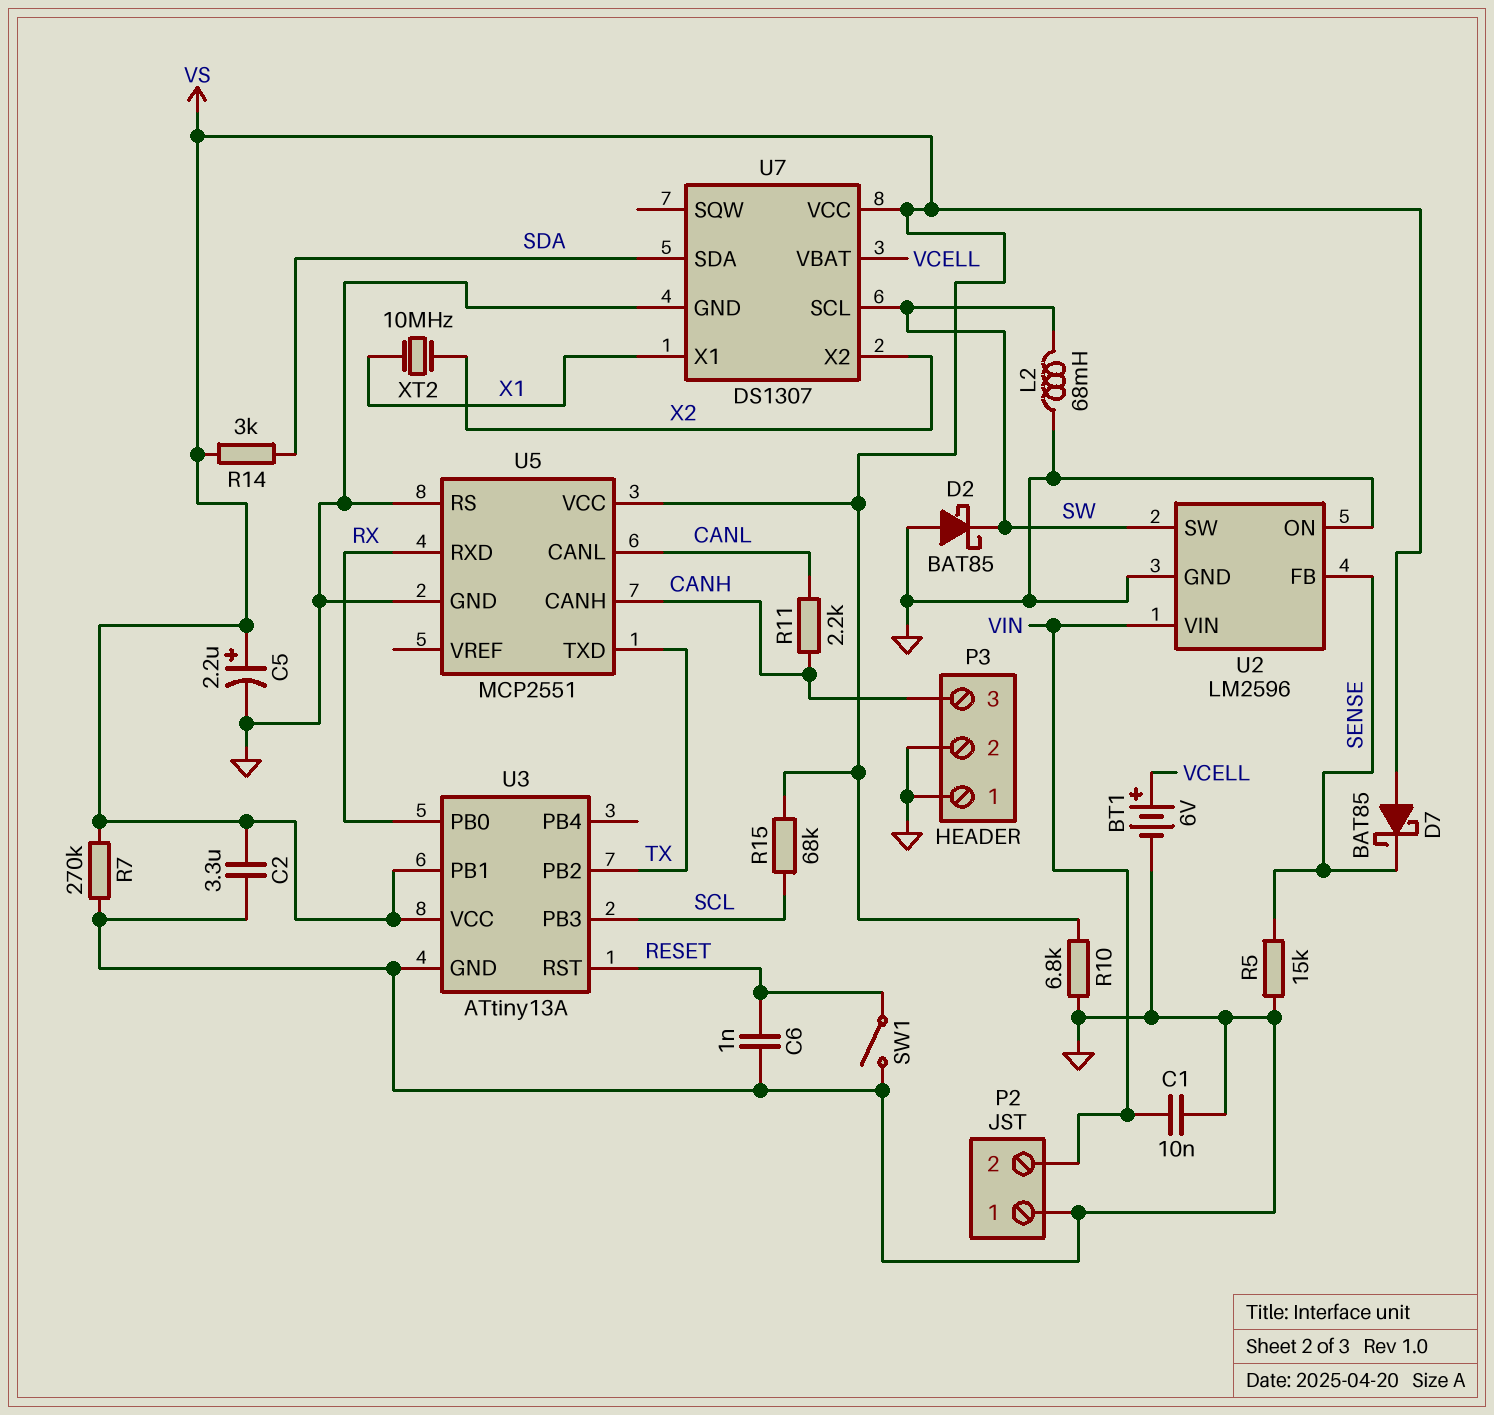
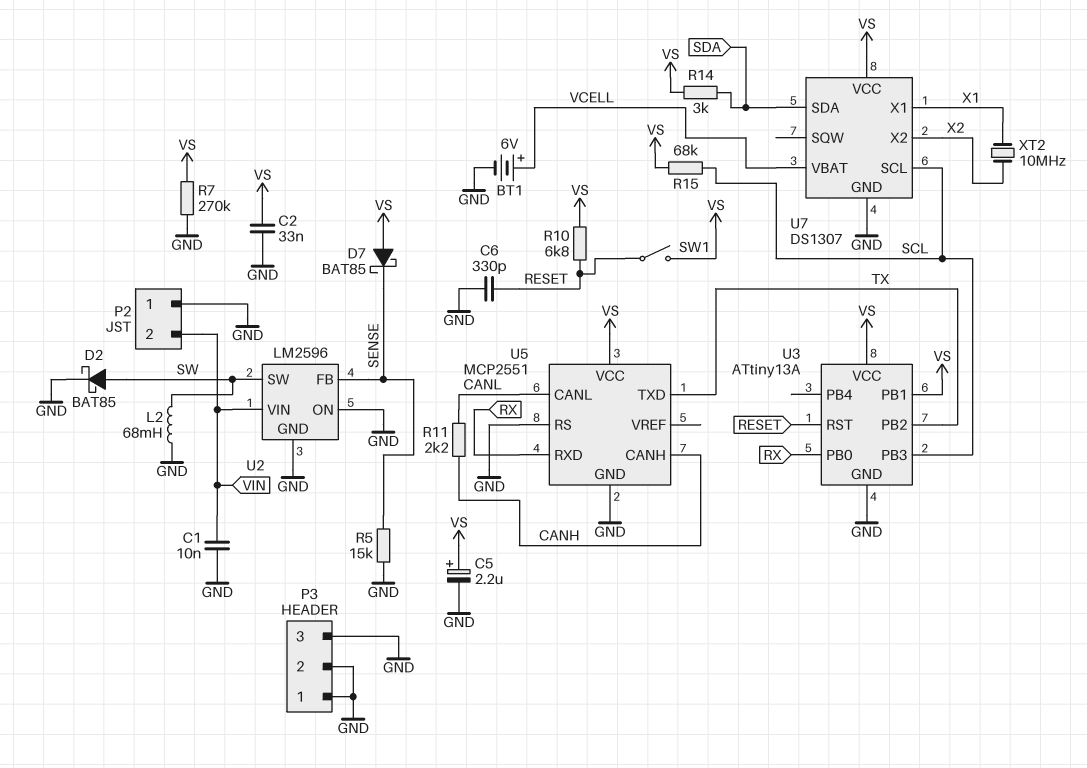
C2: 3.3uF (GND, VS) -> 33nF (GND, VS)
C6: 1nF (GND, RESET) -> 330pF (GND, RESET)
D2: schottky BAT85 (A GND, K SW) -> schottky BAT85 (A SW, K GND)
P3 pin 3: CANH -> GND
R10: 6.8k (GND, VS) -> 6.8k (RESET, VS)
SW1: switch (GND, RESET) -> switch (RESET, VS)
U7 pin SCL: SW -> SCL

